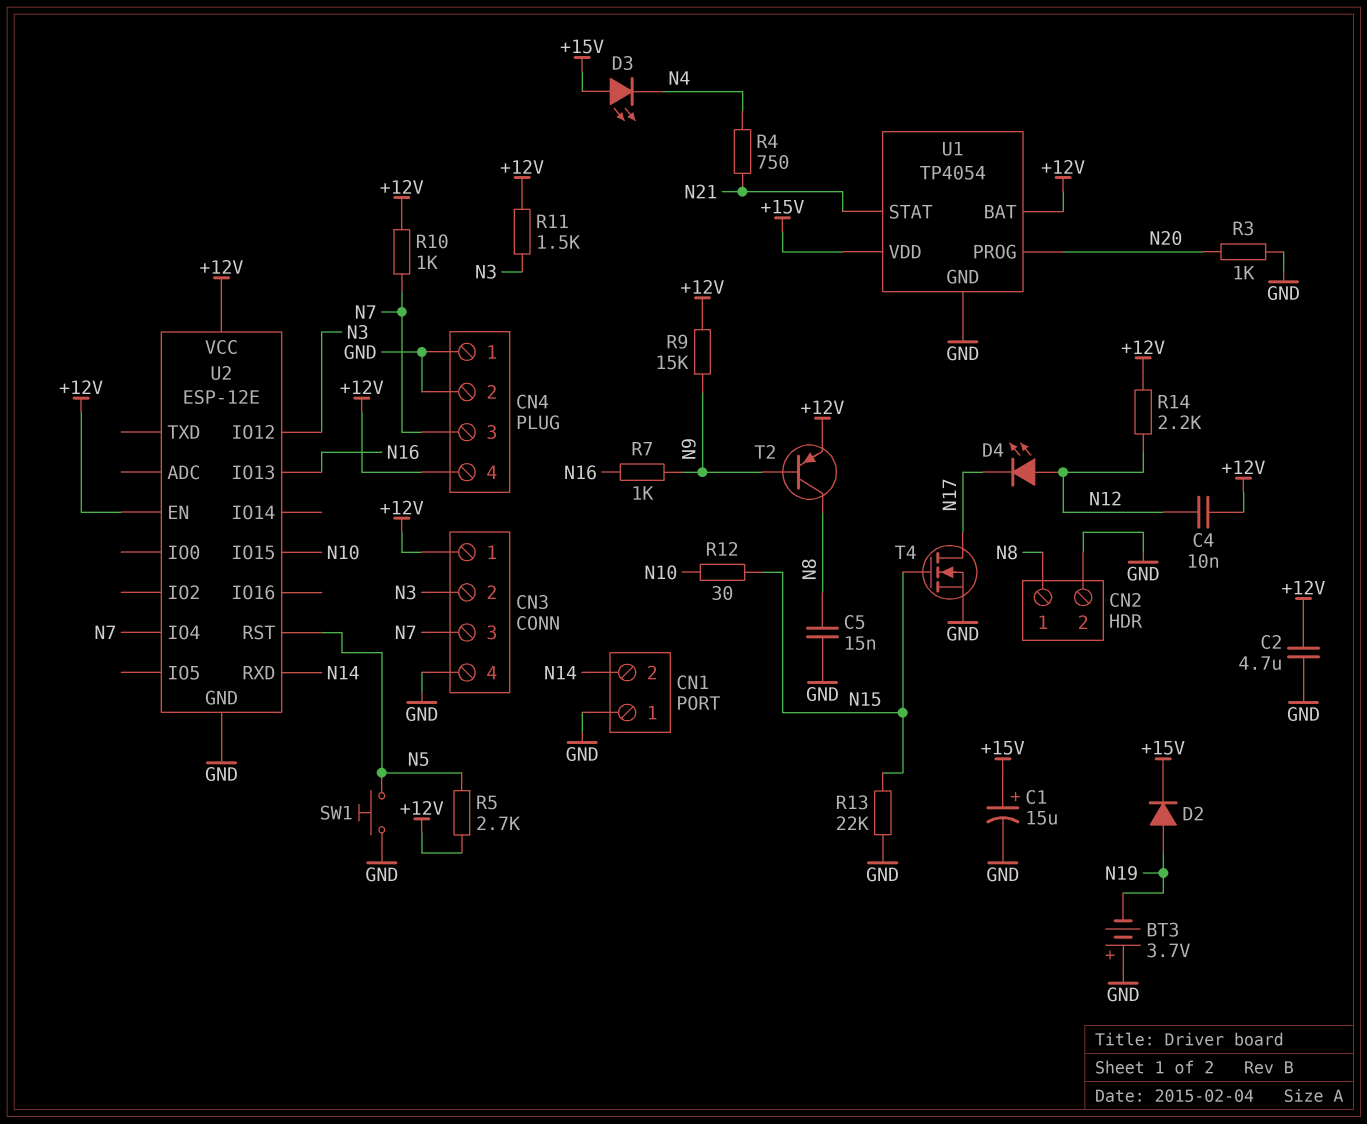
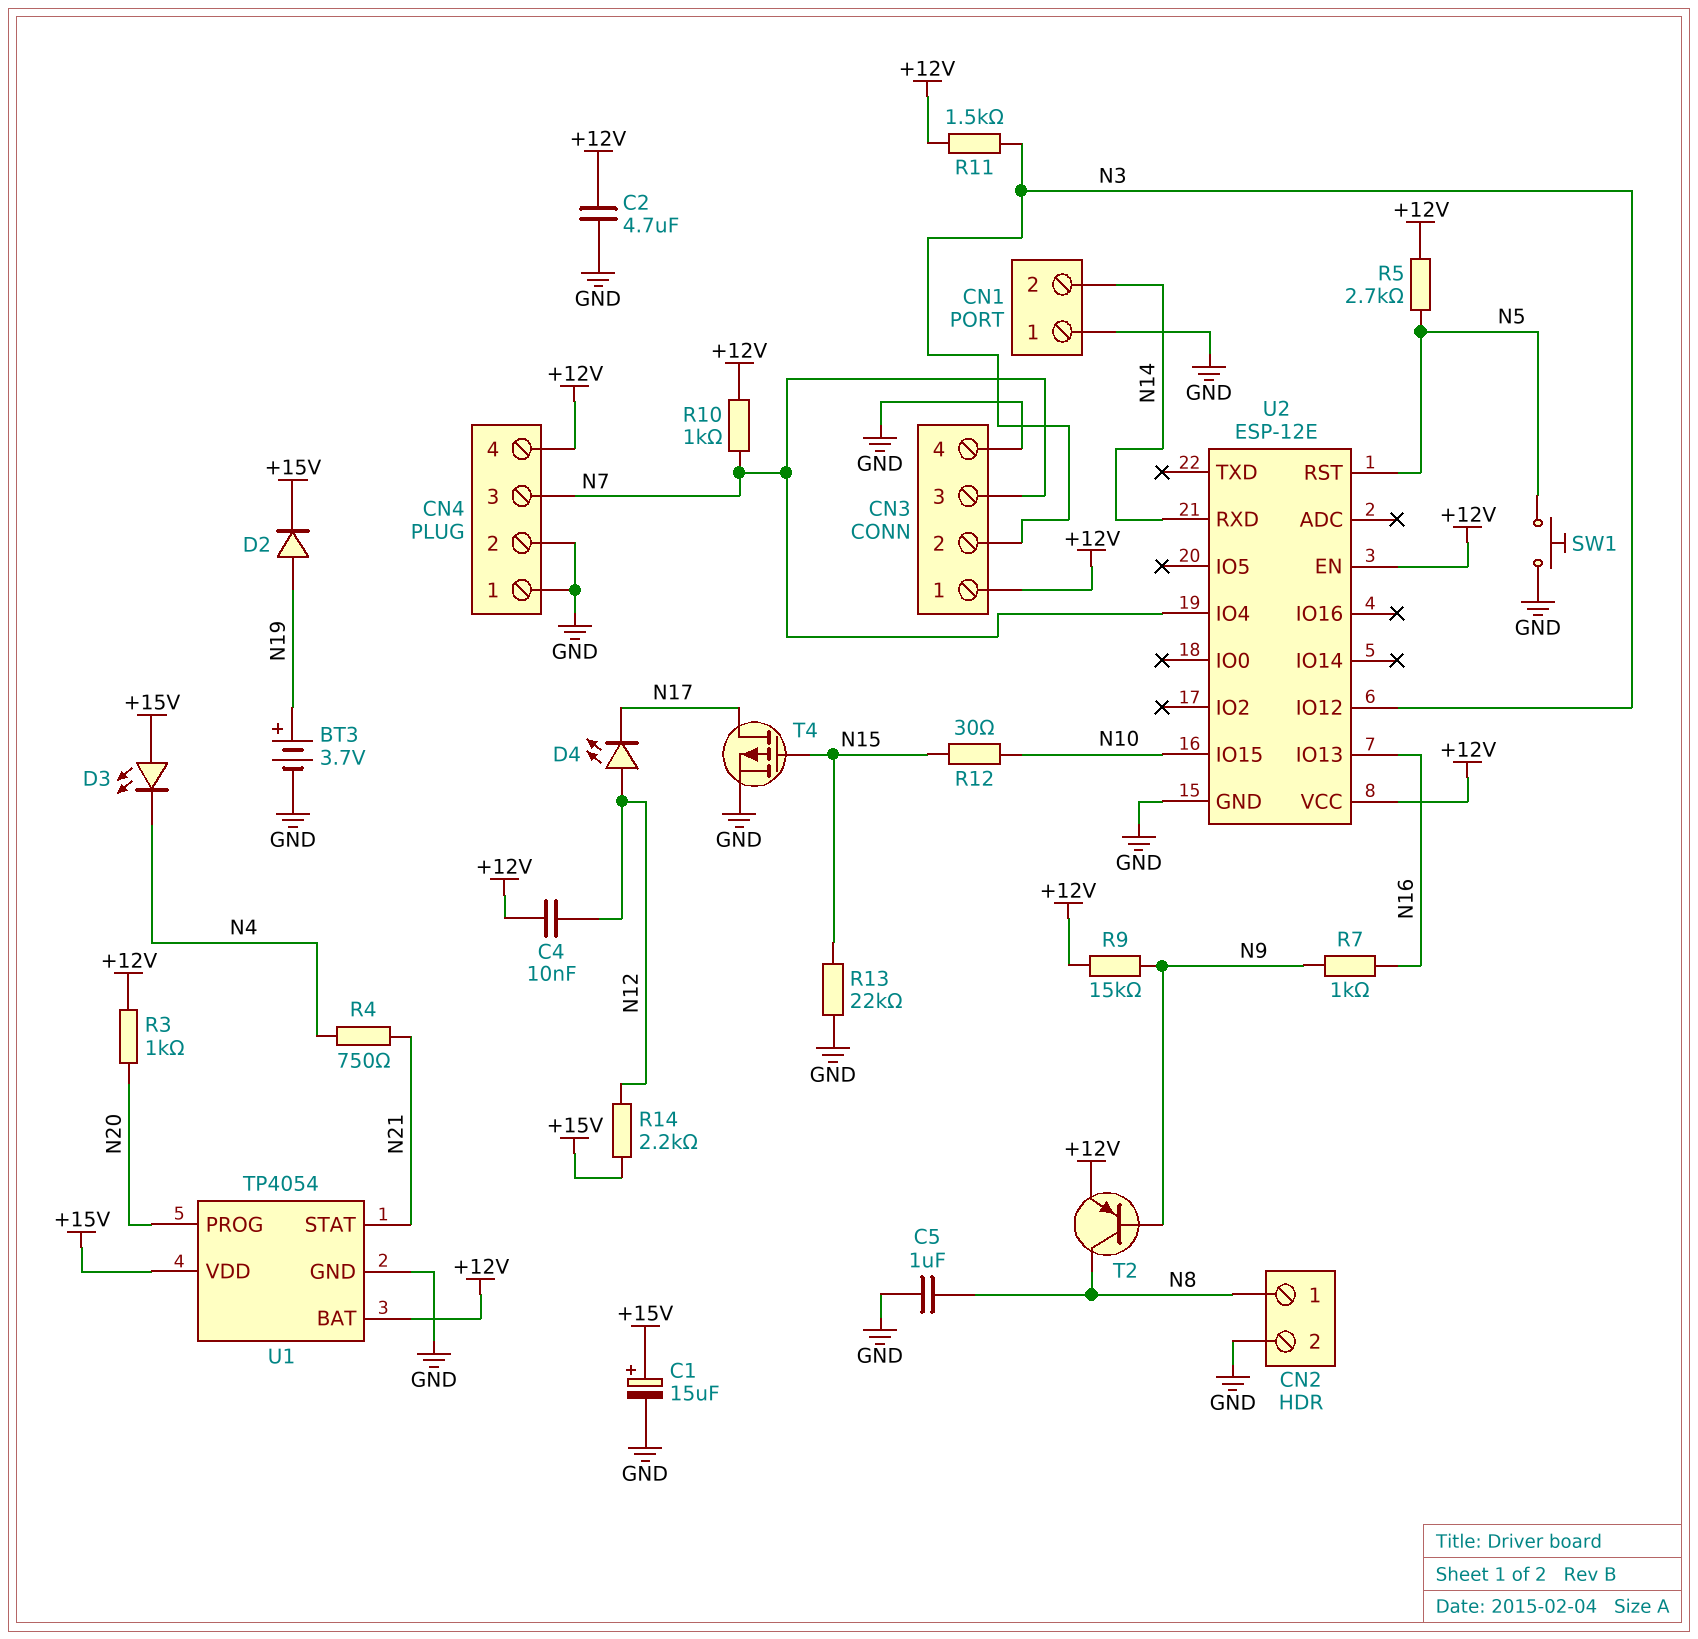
BT3: 3.7V (plus GND, minus N19) -> 3.7V (plus N19, minus GND)
C5: 15nF (GND, N8) -> 1uF (GND, N8)
R3: 1k (GND, N20) -> 1k (+12V, N20)
R14: 2.2k (+12V, N12) -> 2.2k (+15V, N12)
T4: NMOS (G N15, D N17, S GND) -> PMOS (G N15, D N17, S GND)

